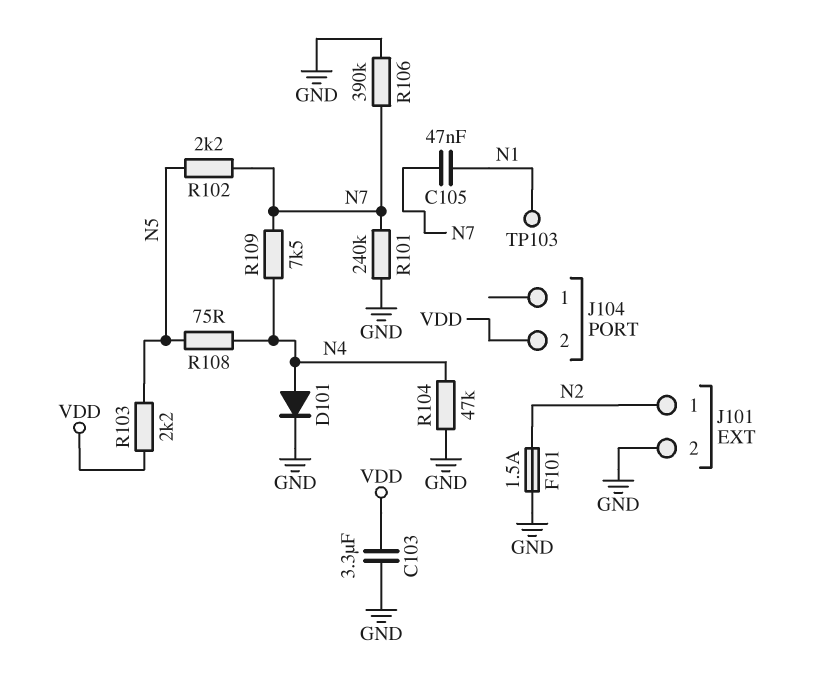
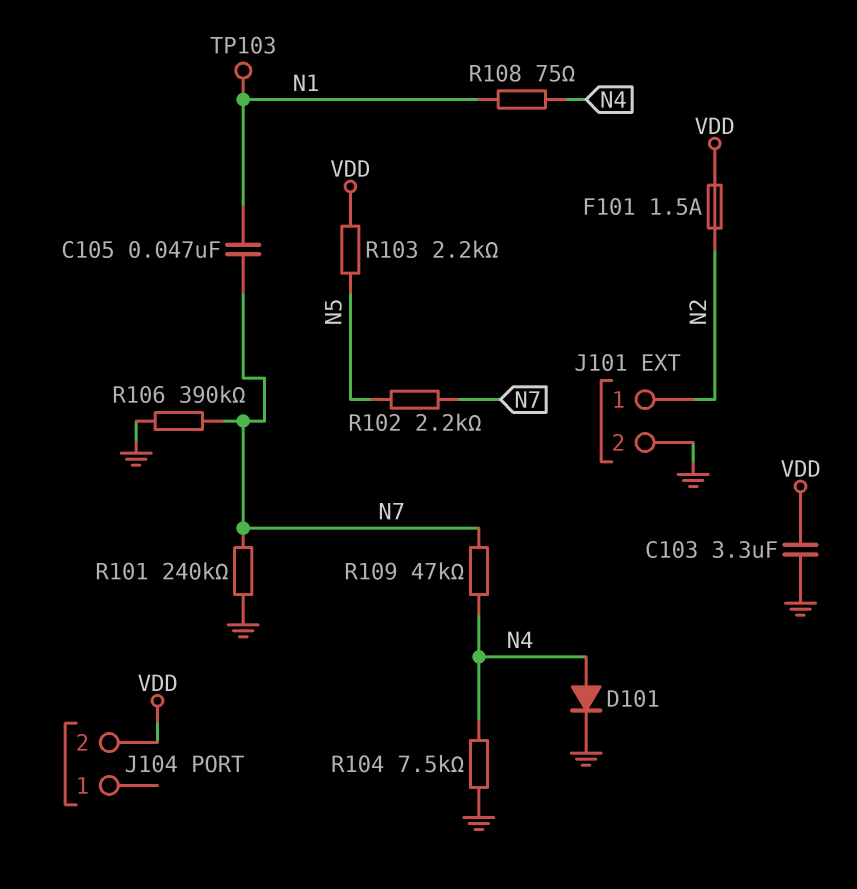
F101: 1.5A (GND, N2) -> 1.5A (N2, VDD)
R104: 47k (GND, N4) -> 7.5k (GND, N4)
R108: 75 (N4, N5) -> 75 (N1, N4)
R109: 7.5k (N4, N7) -> 47k (N4, N7)

